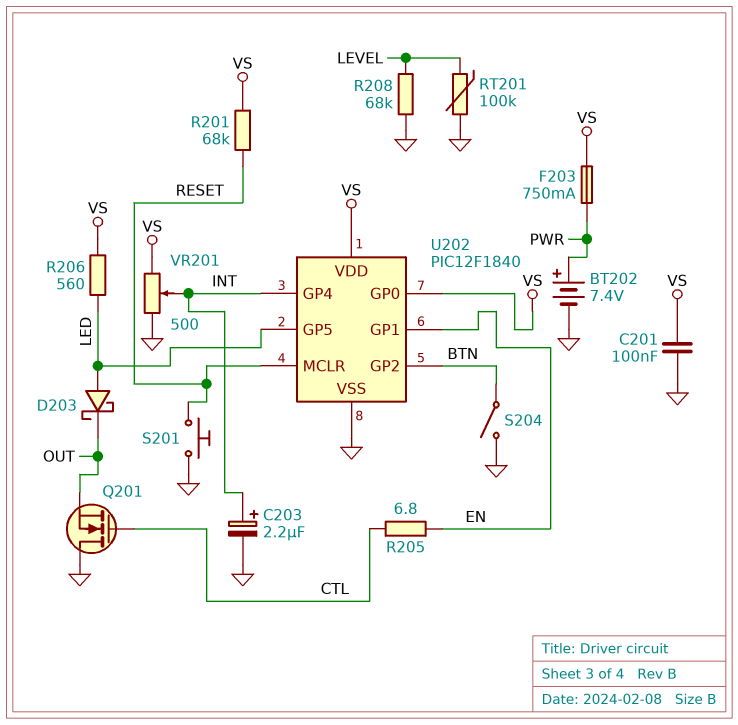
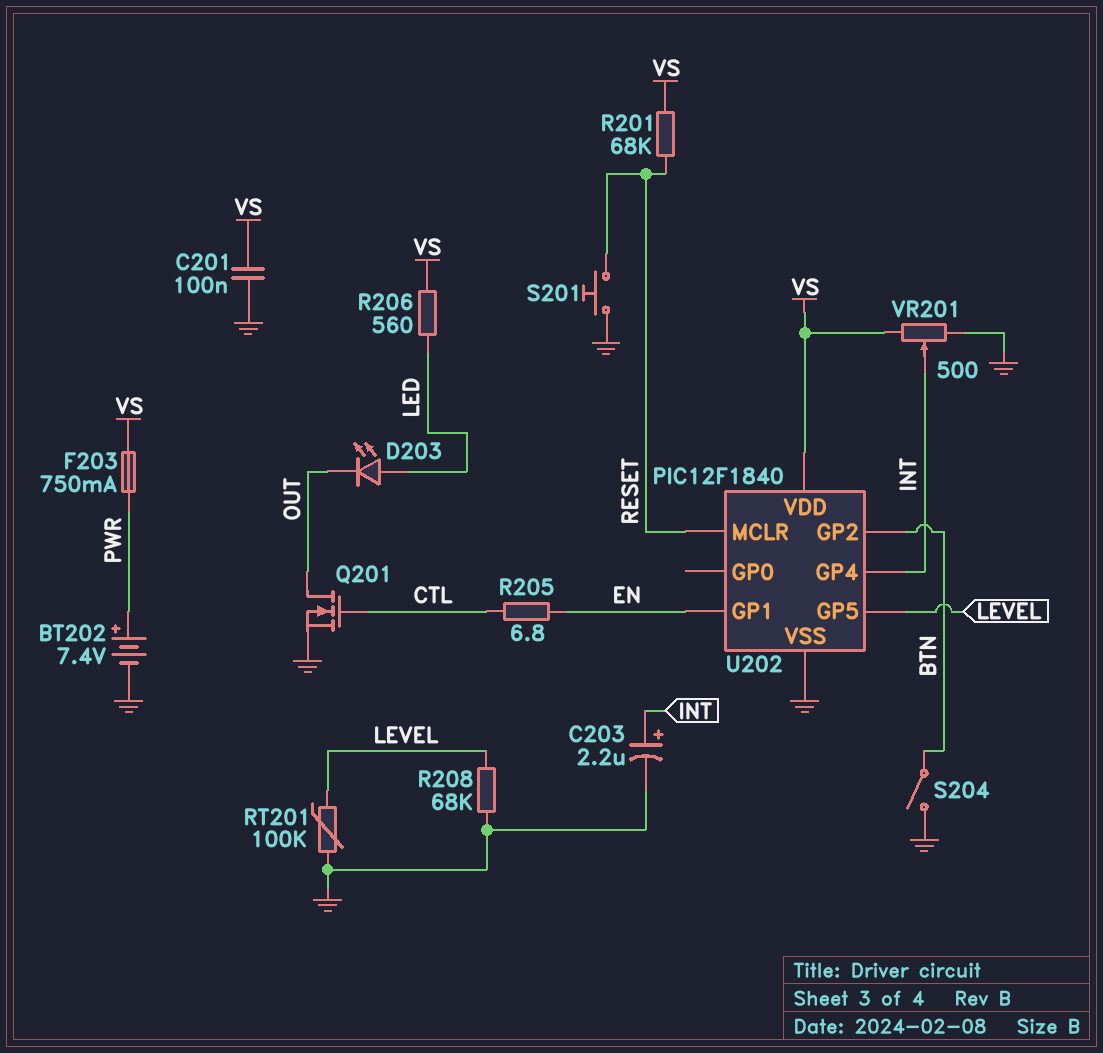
D203: schottky (A LED, K OUT) -> LED (A LED, K OUT)
Q201: NMOS (G CTL, D GND, S OUT) -> NMOS (G CTL, D OUT, S GND)
U202 pin GP0: VS -> none
U202 pin GP5: LED -> LEVEL

